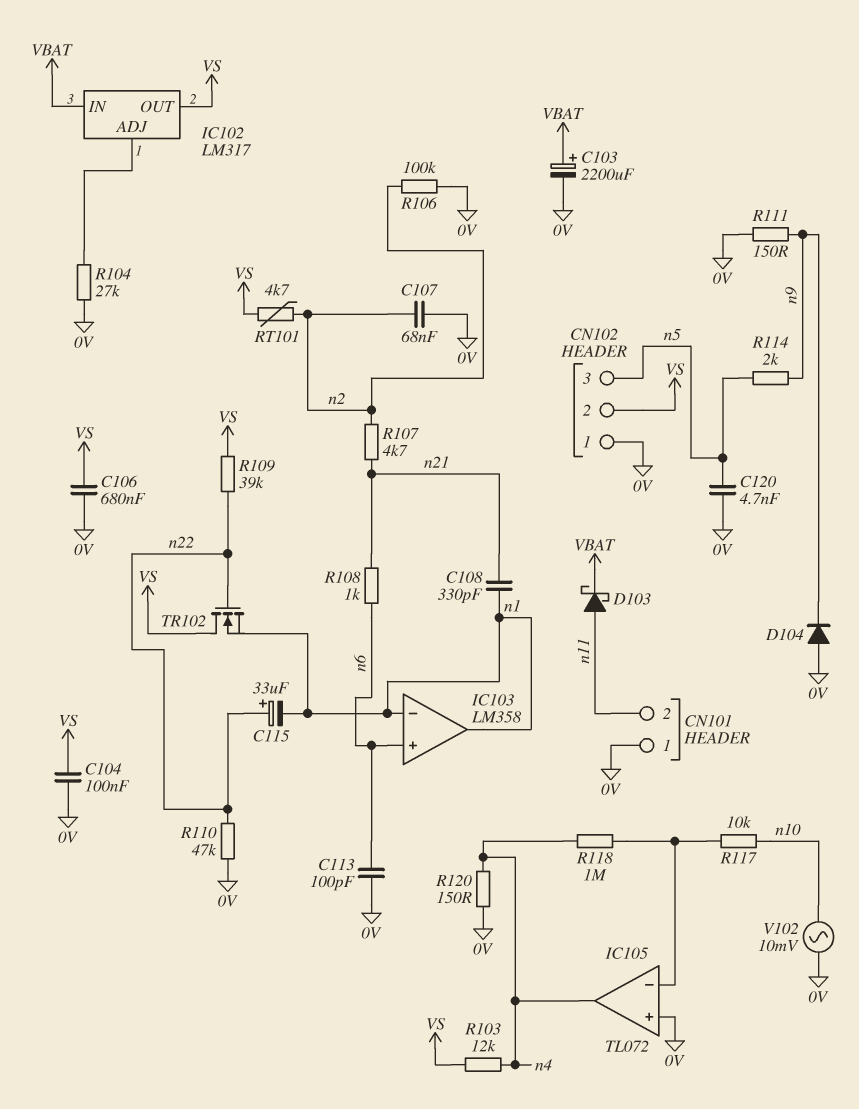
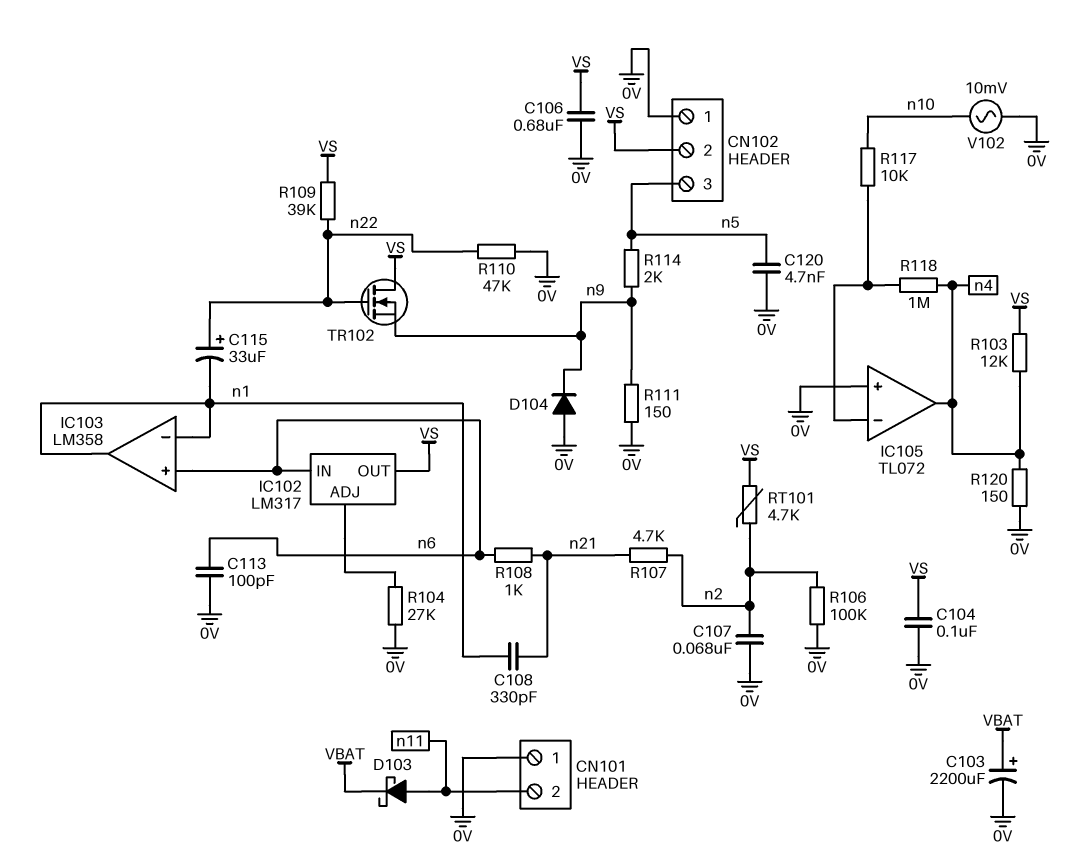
IC102 pin IN: VBAT -> n6
TR102: NMOS (G n22, D VS, S n1) -> NMOS (G n22, D VS, S n9)

